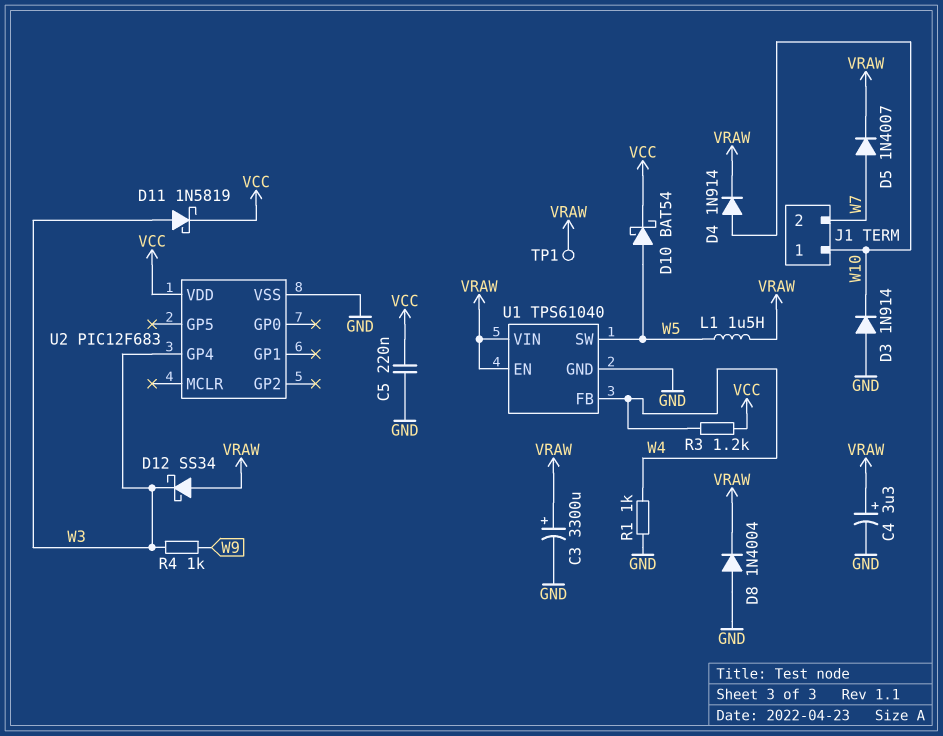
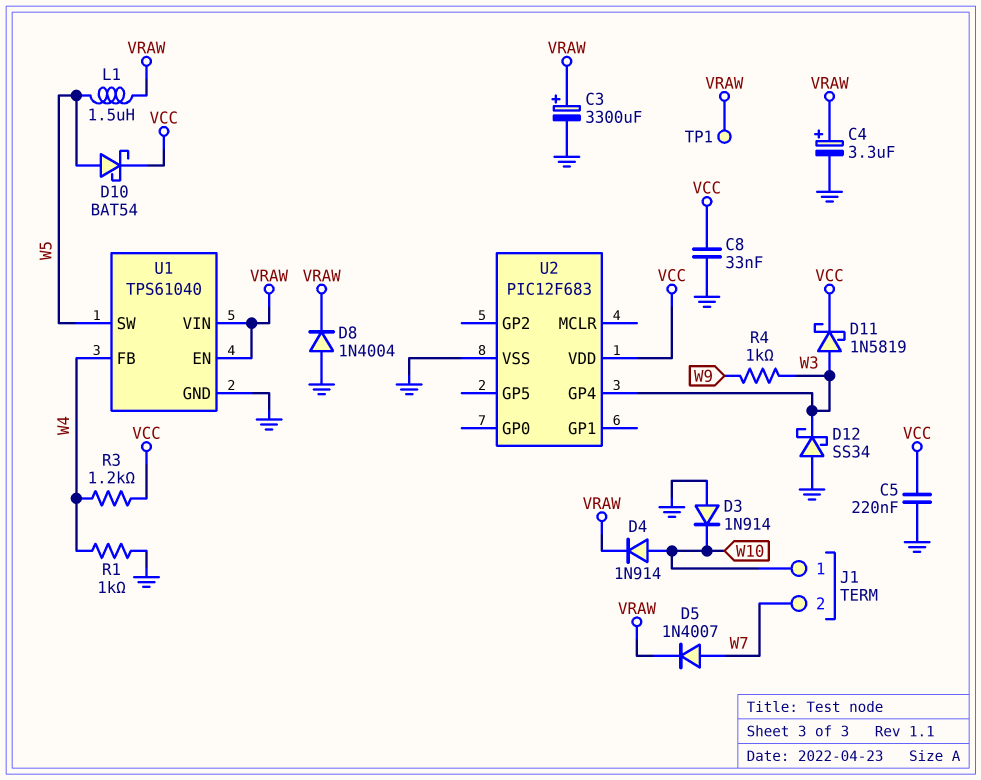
C8: none -> 33nF (GND, VCC)
D12: schottky SS34 (A VRAW, K W3) -> schottky SS34 (A GND, K W3)

